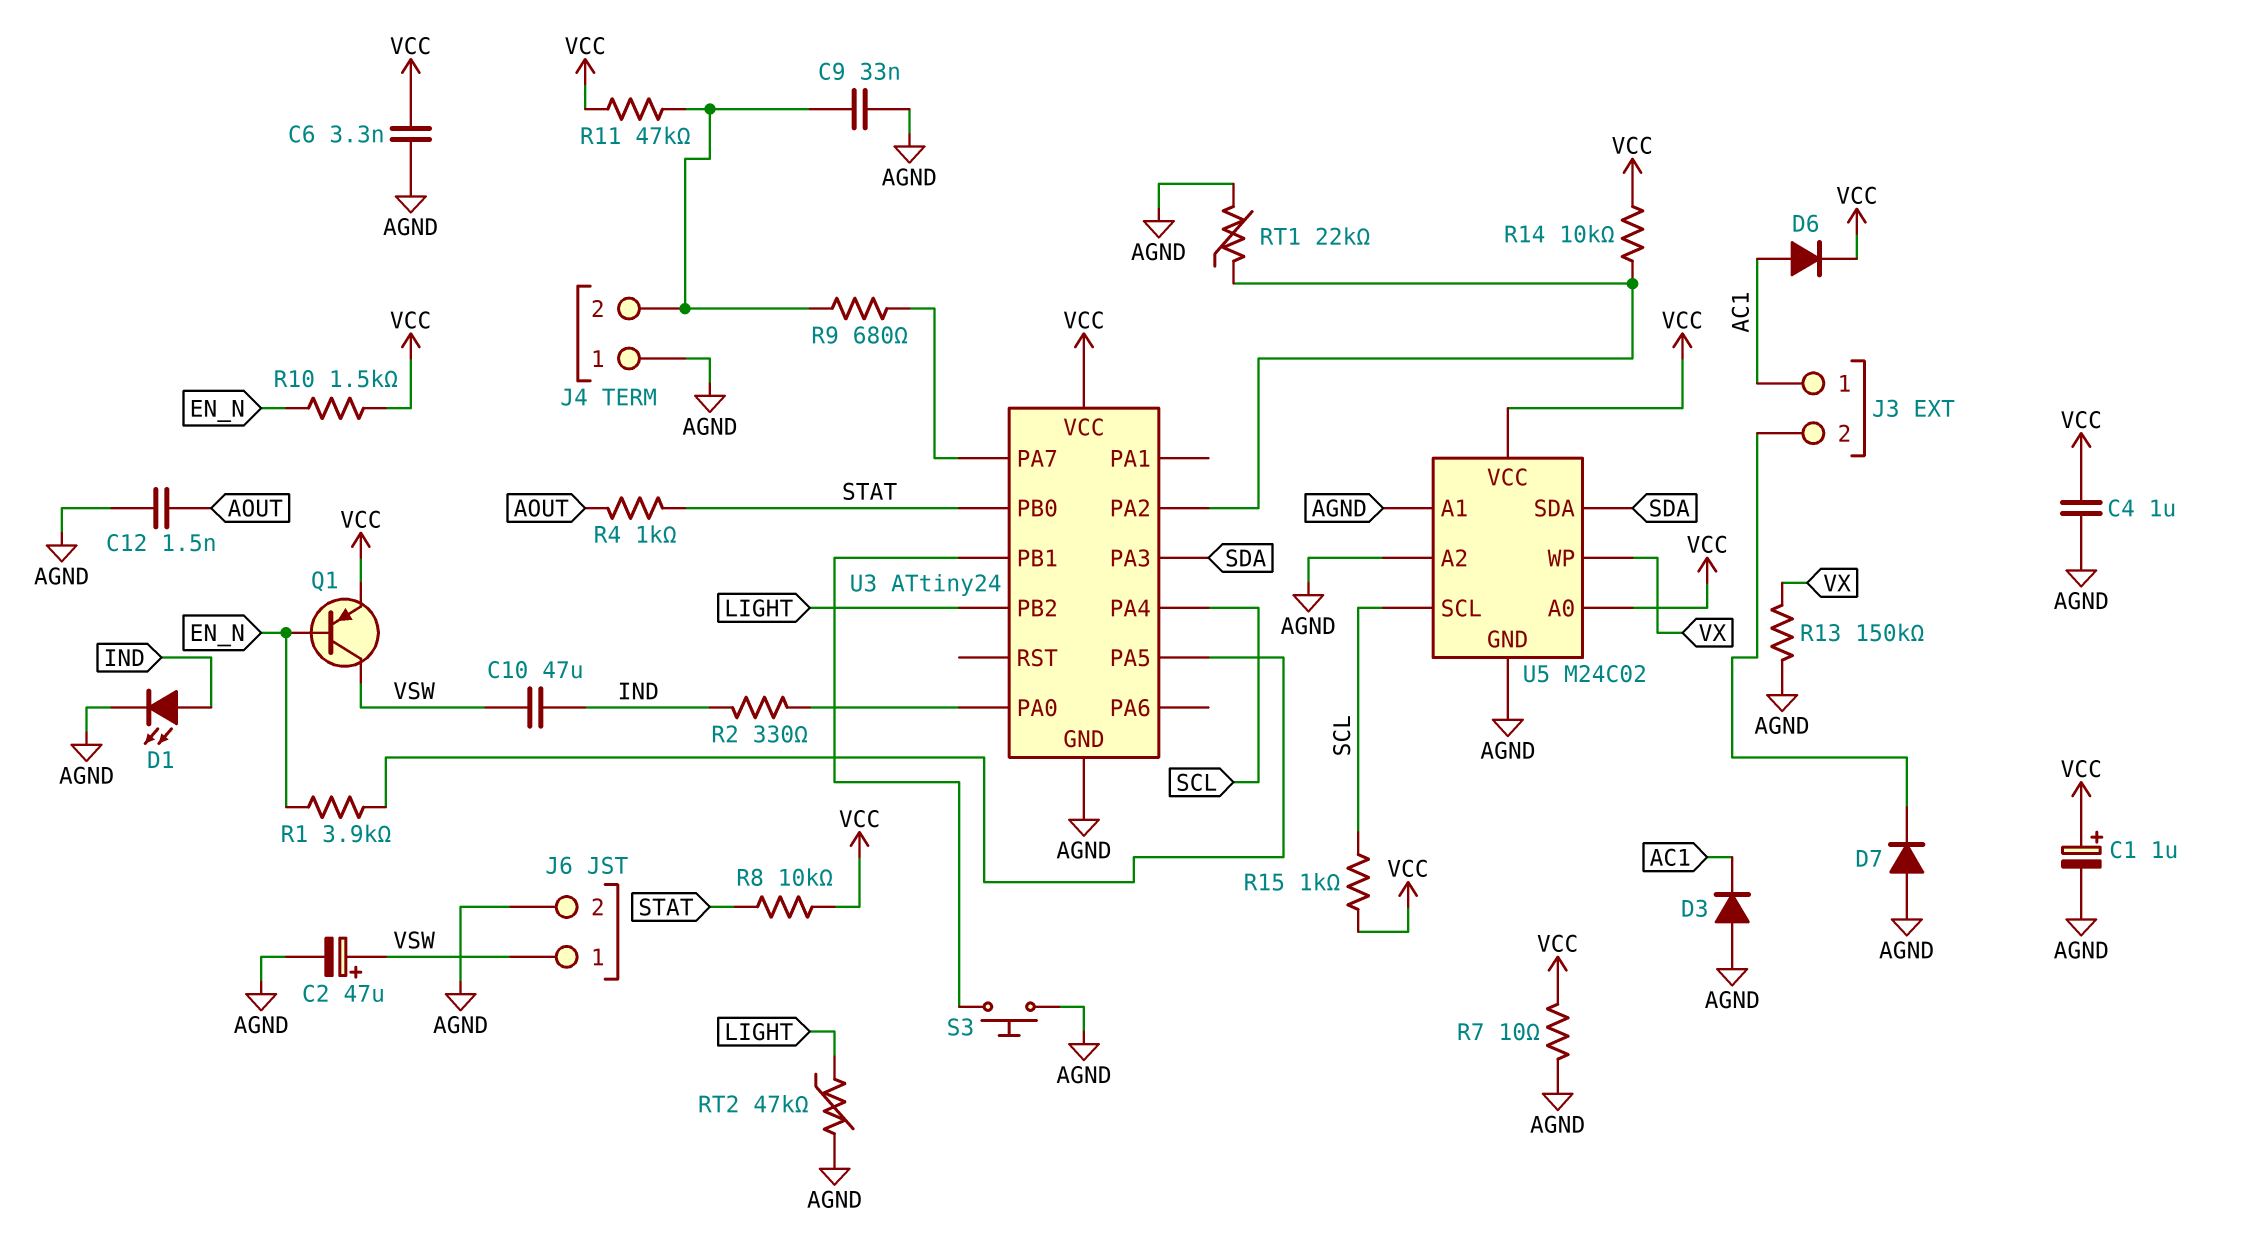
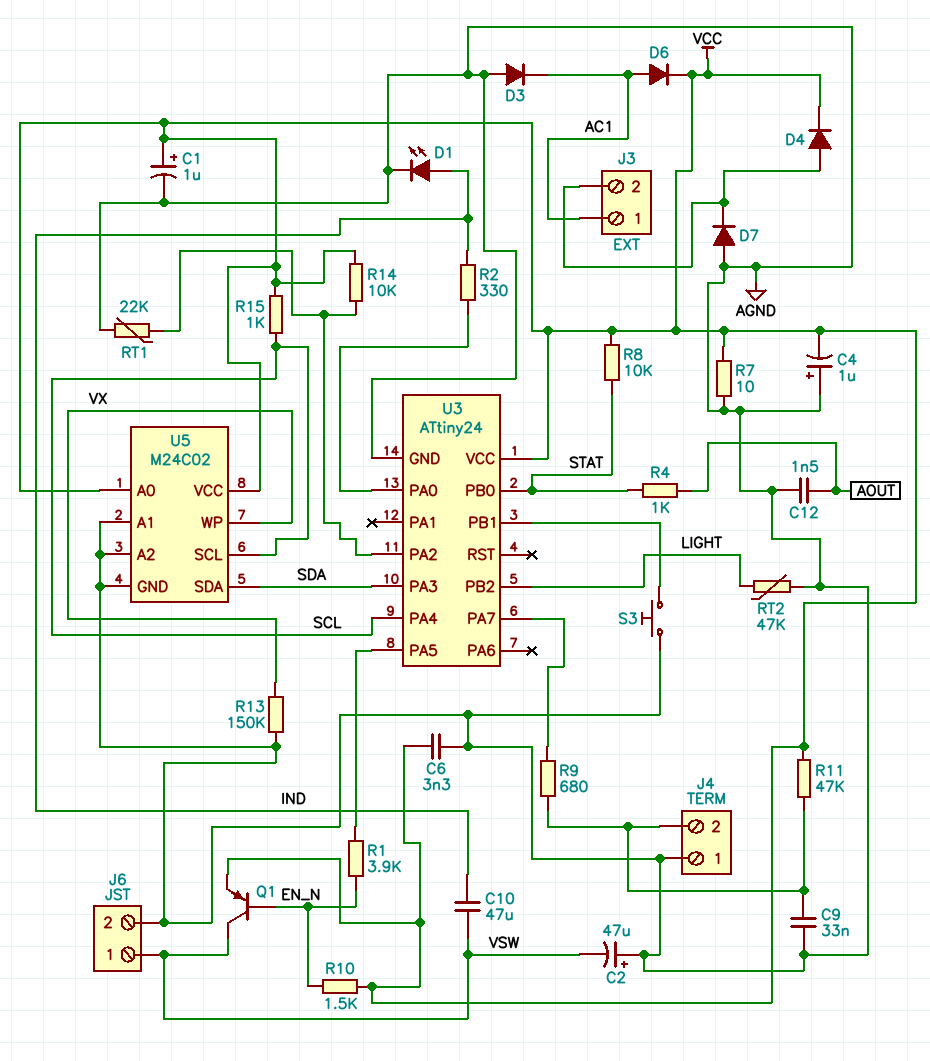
C2: 47uF (plus VSW, minus AGND) -> 47uF (plus AGND, minus VSW)
C4: 1uF (AGND, VCC) -> 1uF (plus AGND, minus VCC)
D4: none -> diode (A J3/2, K VCC)

